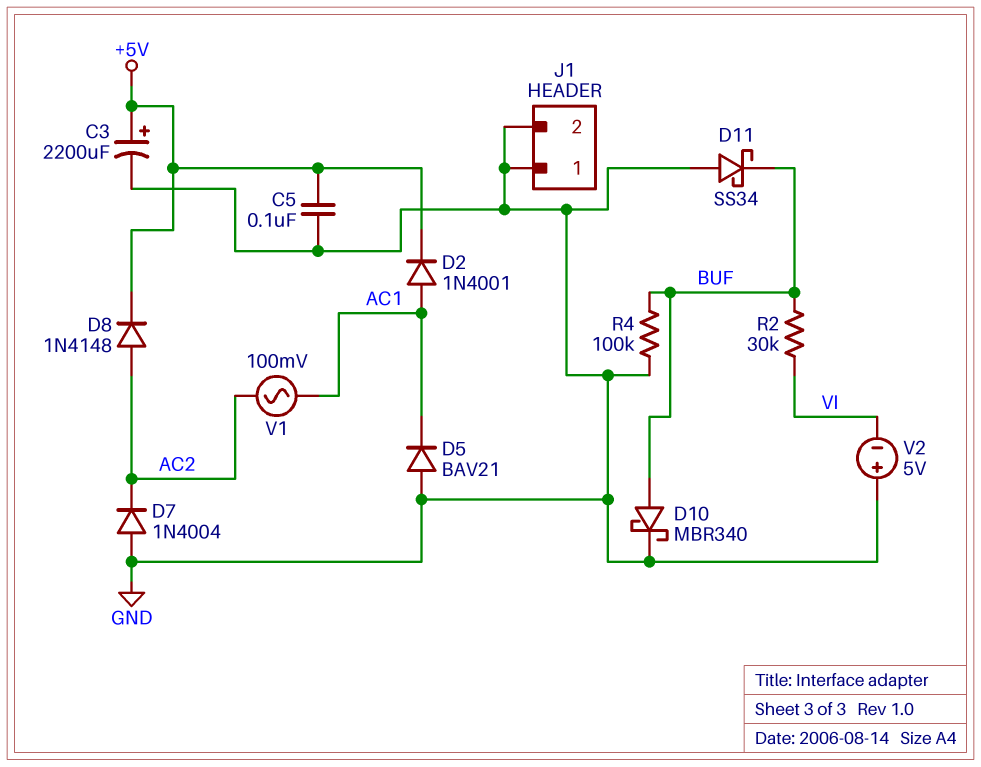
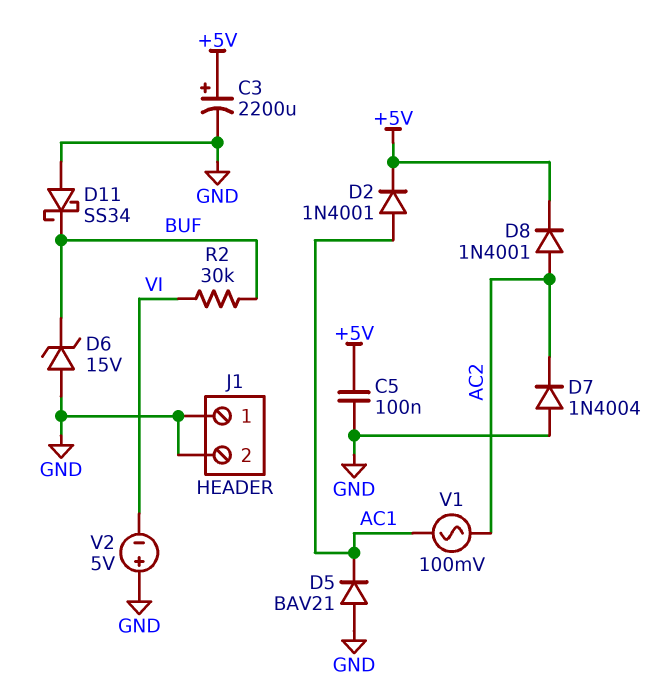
D6: none -> zener 15V (A GND, K BUF)
D8: diode 1N4148 (A AC2, K +5V) -> diode 1N4001 (A AC2, K +5V)
D10: schottky MBR340 (A BUF, K GND) -> none
R4: 100k (BUF, GND) -> none

